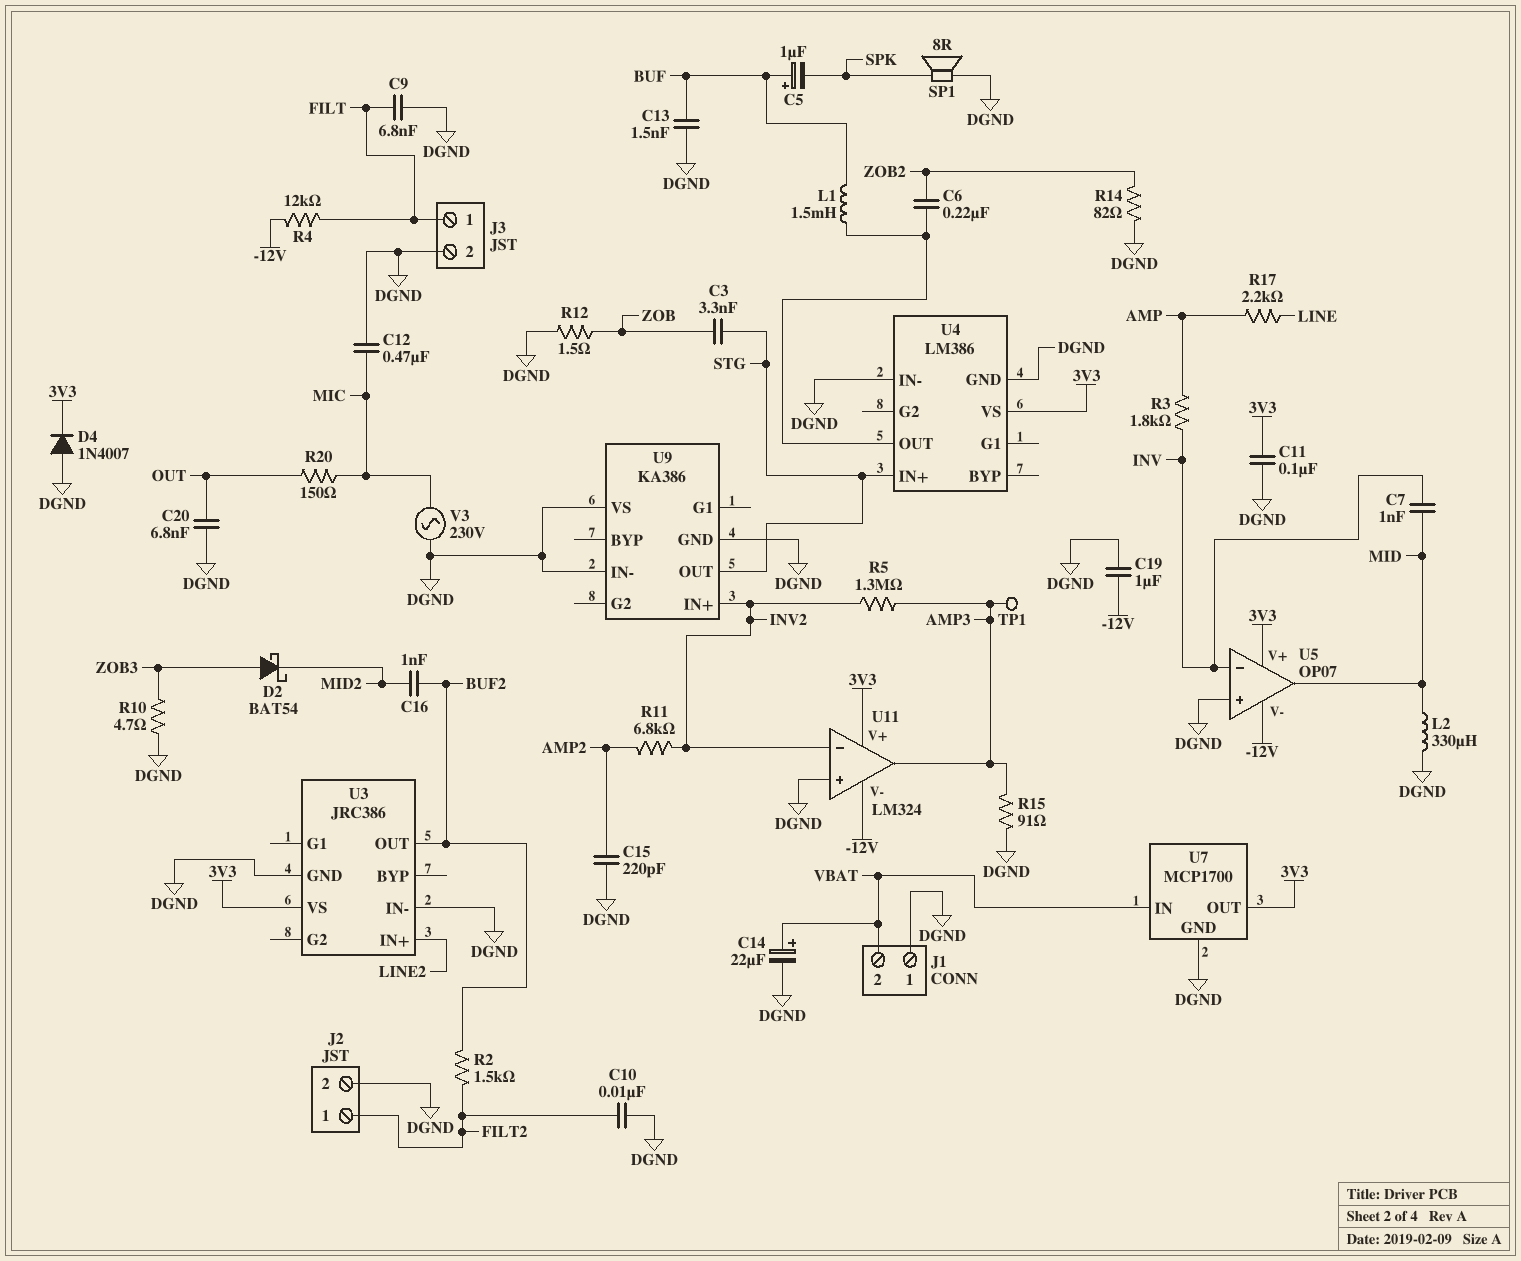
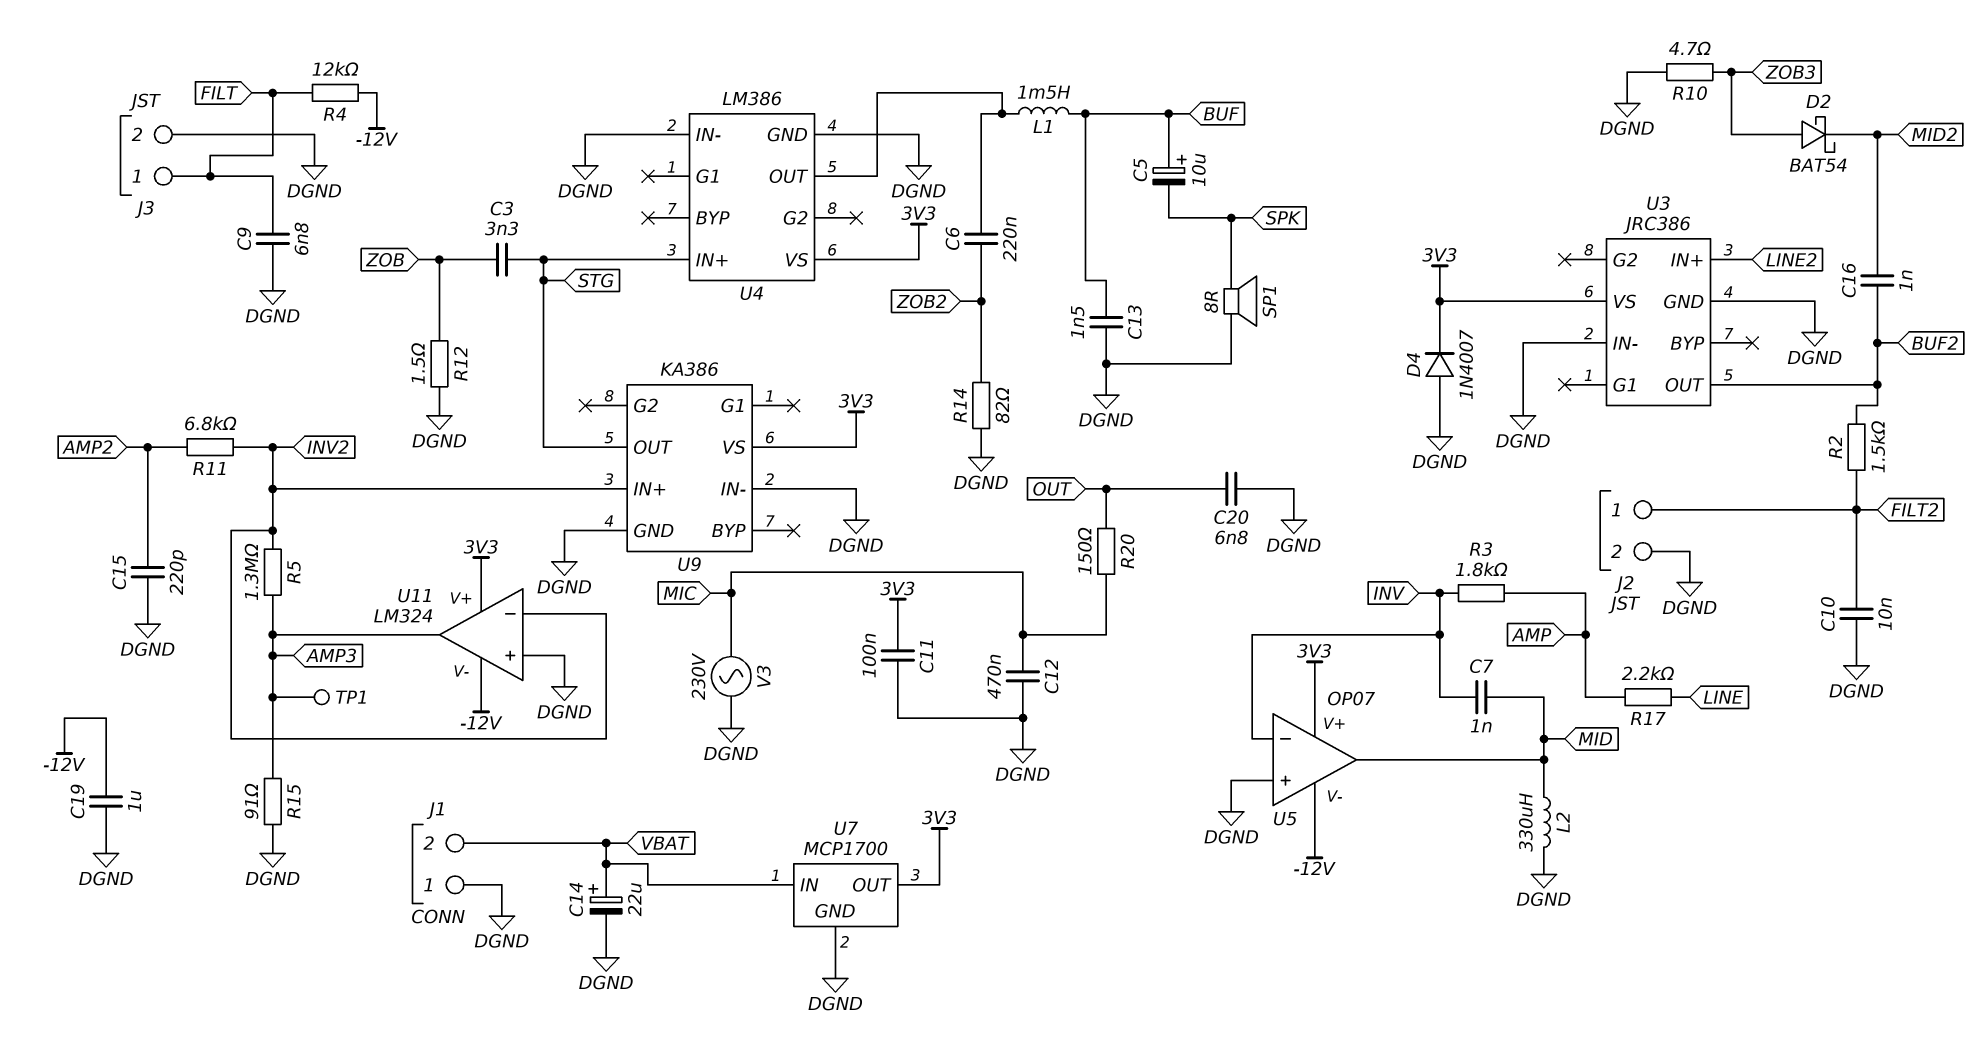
C5: 1uF (plus BUF, minus SPK) -> 10uF (plus BUF, minus SPK)
U9 pin VS: DGND -> 3V3

